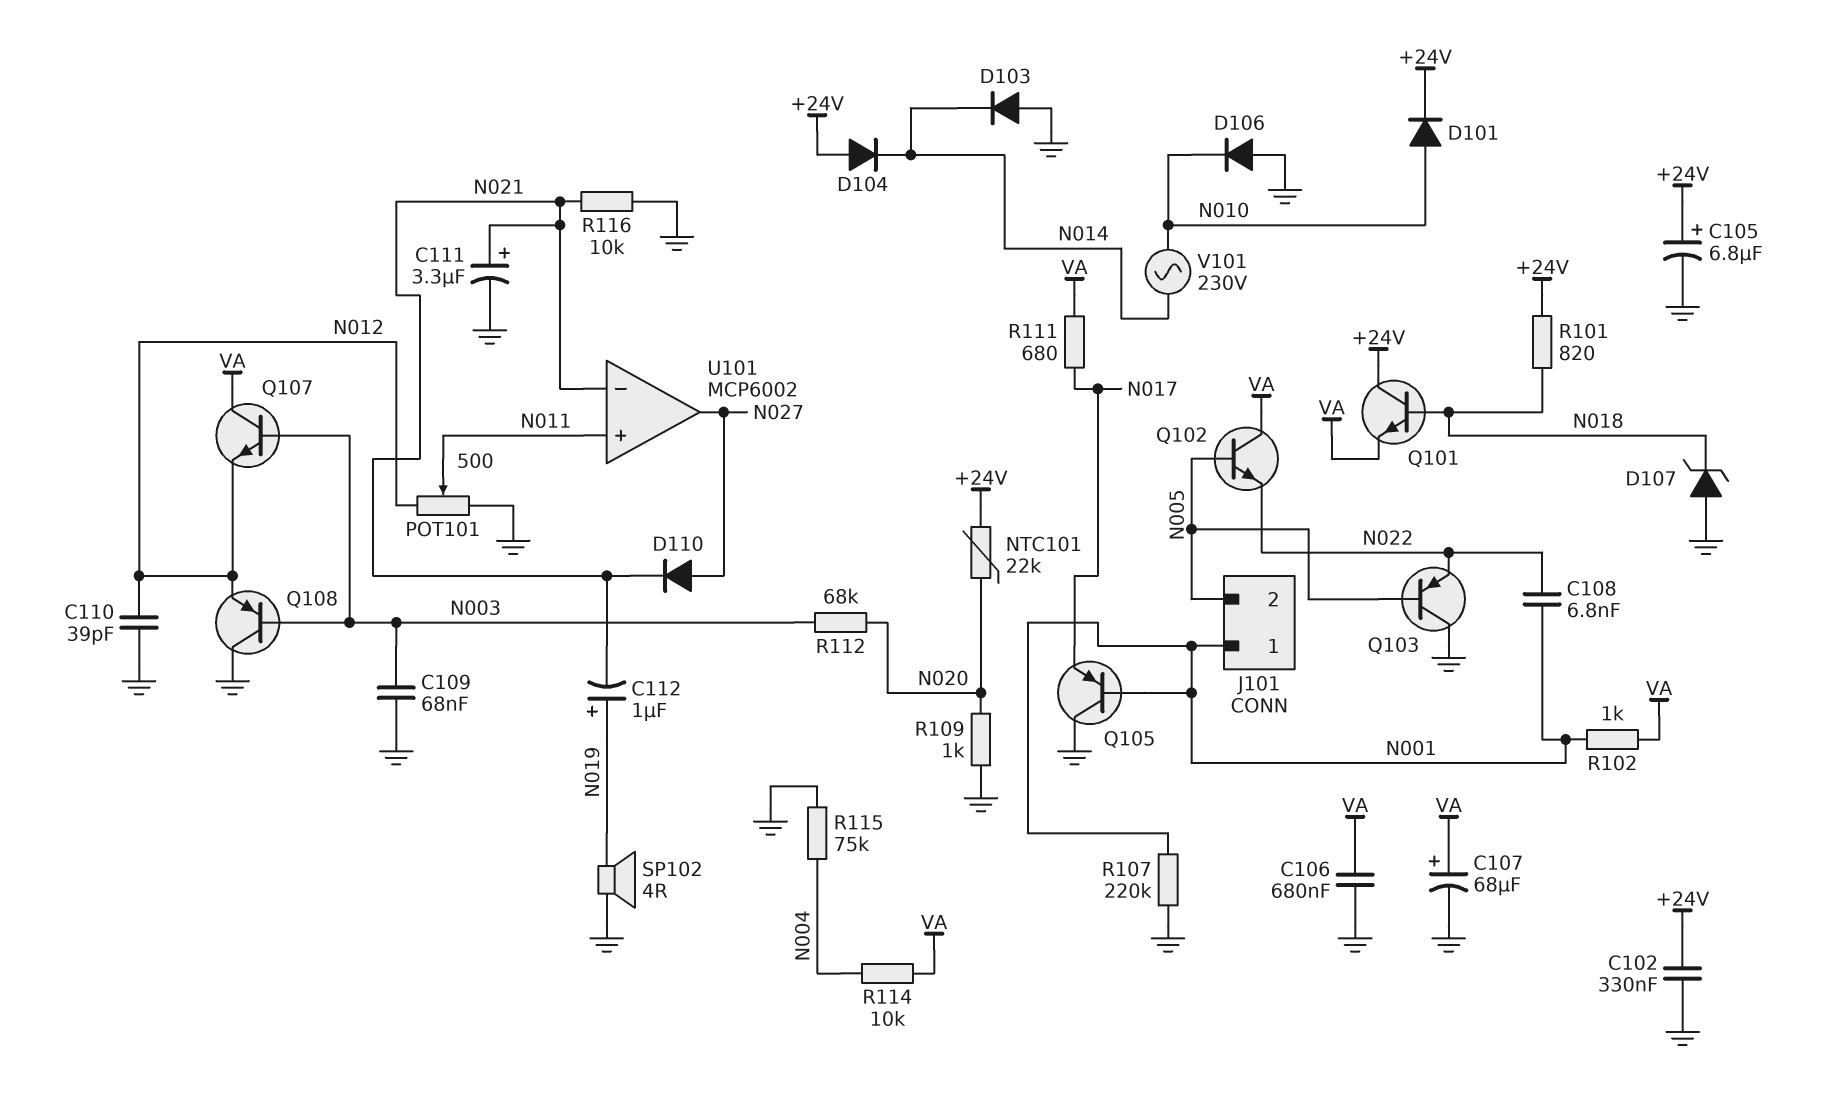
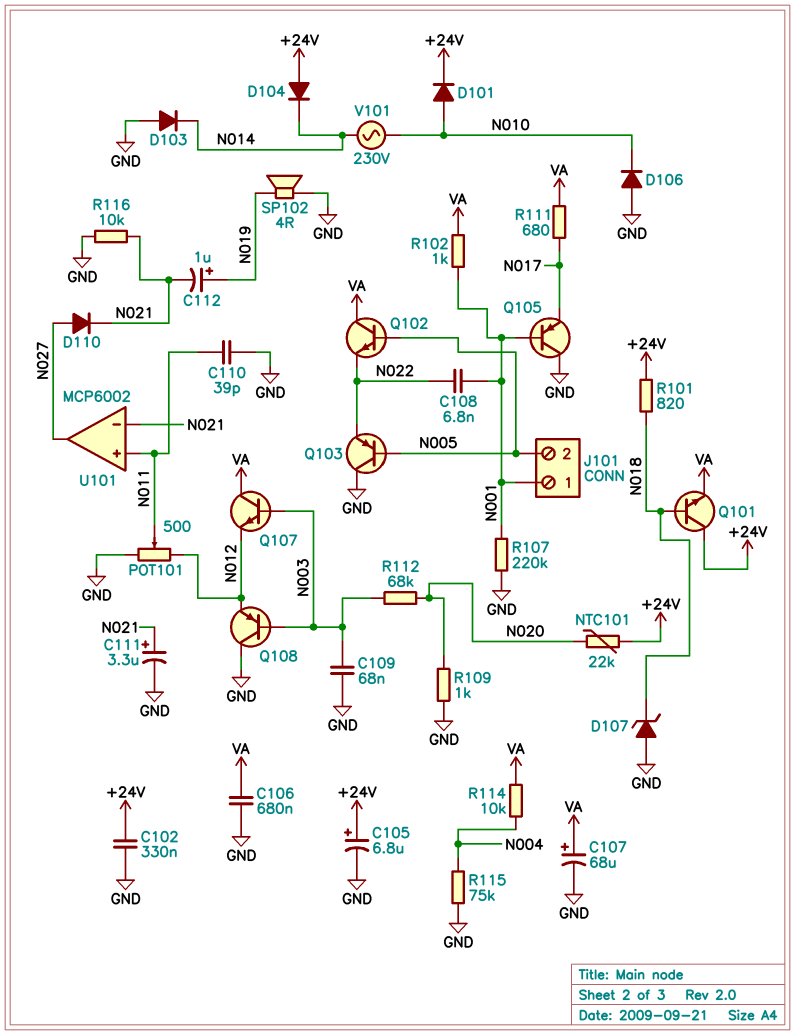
C110: 39pF (GND, N012) -> 39pF (GND, N011)

